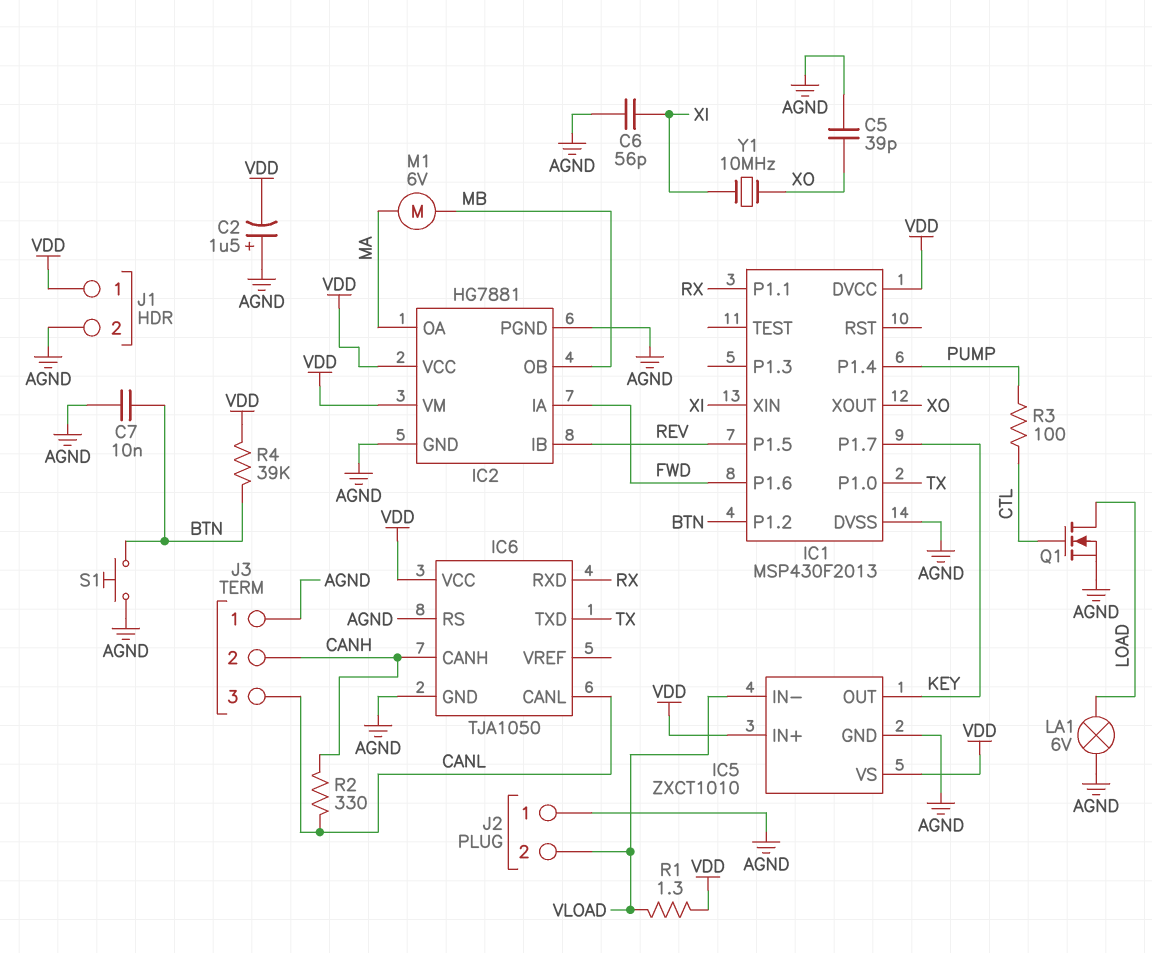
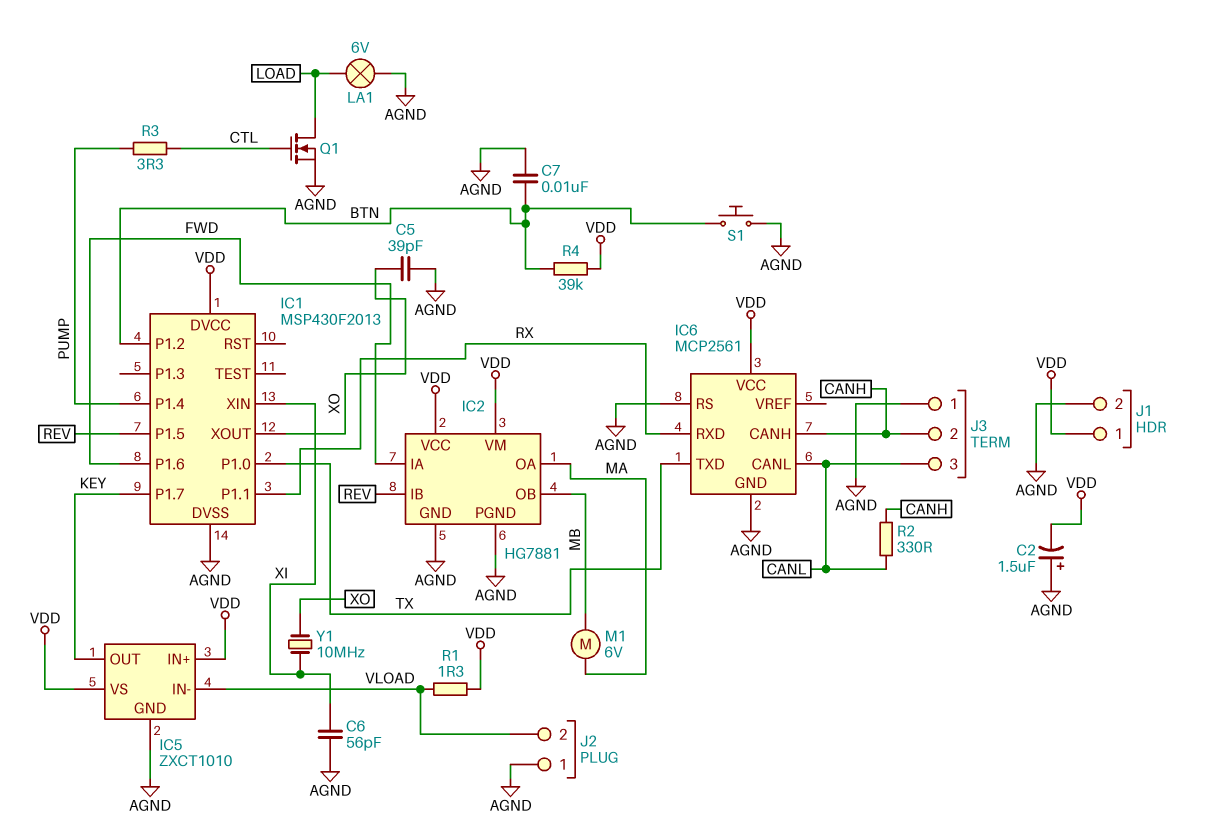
IC6: TJA1050 -> MCP2561
R3: 100 (CTL, PUMP) -> 3.3 (CTL, PUMP)

